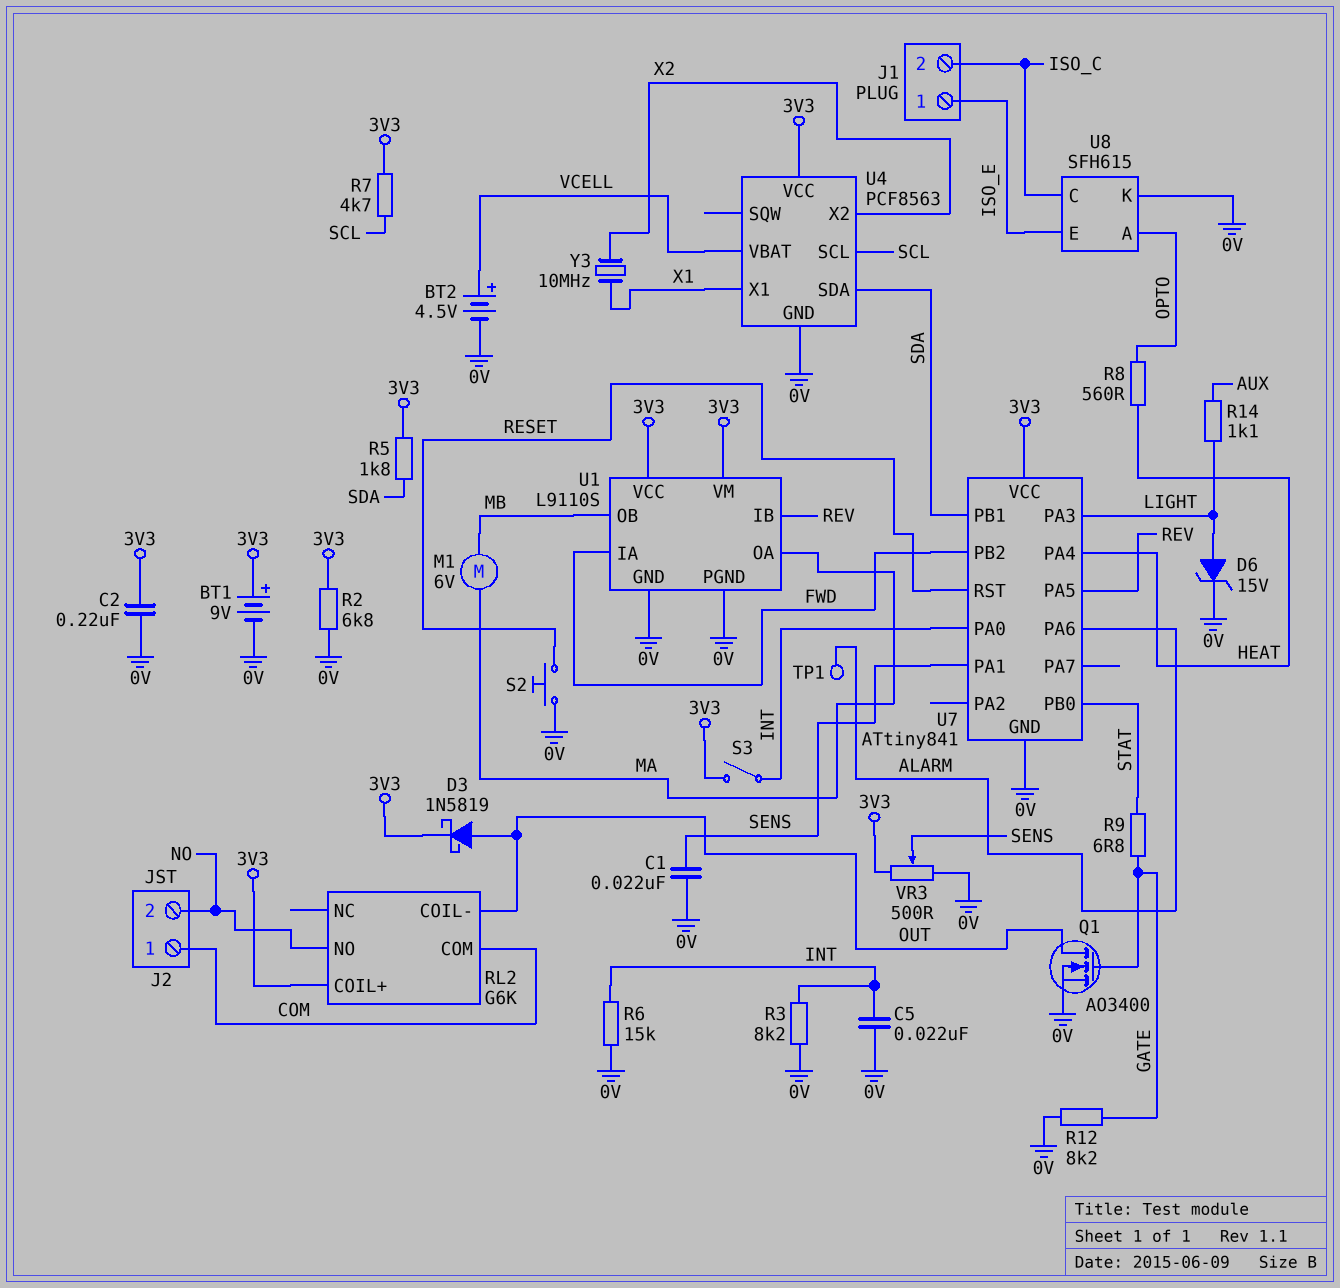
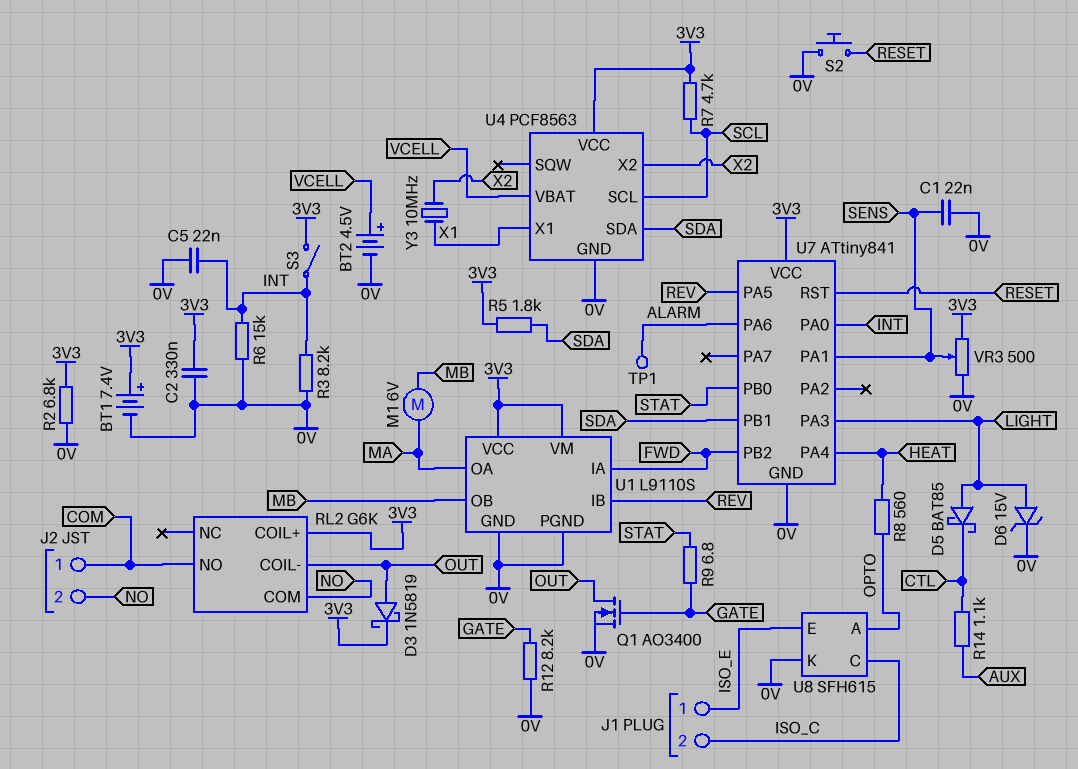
BT1: 9V (plus 3V3, minus 0V) -> 7.4V (plus 3V3, minus 0V)
C2: 220nF (0V, 3V3) -> 330nF (0V, 3V3)
D5: none -> schottky BAT85 (A LIGHT, K CTL)
R14: 1.1k (AUX, LIGHT) -> 1.1k (AUX, CTL)
RL2 pin COM: COM -> NO
RL2 pin NO: NO -> COM

